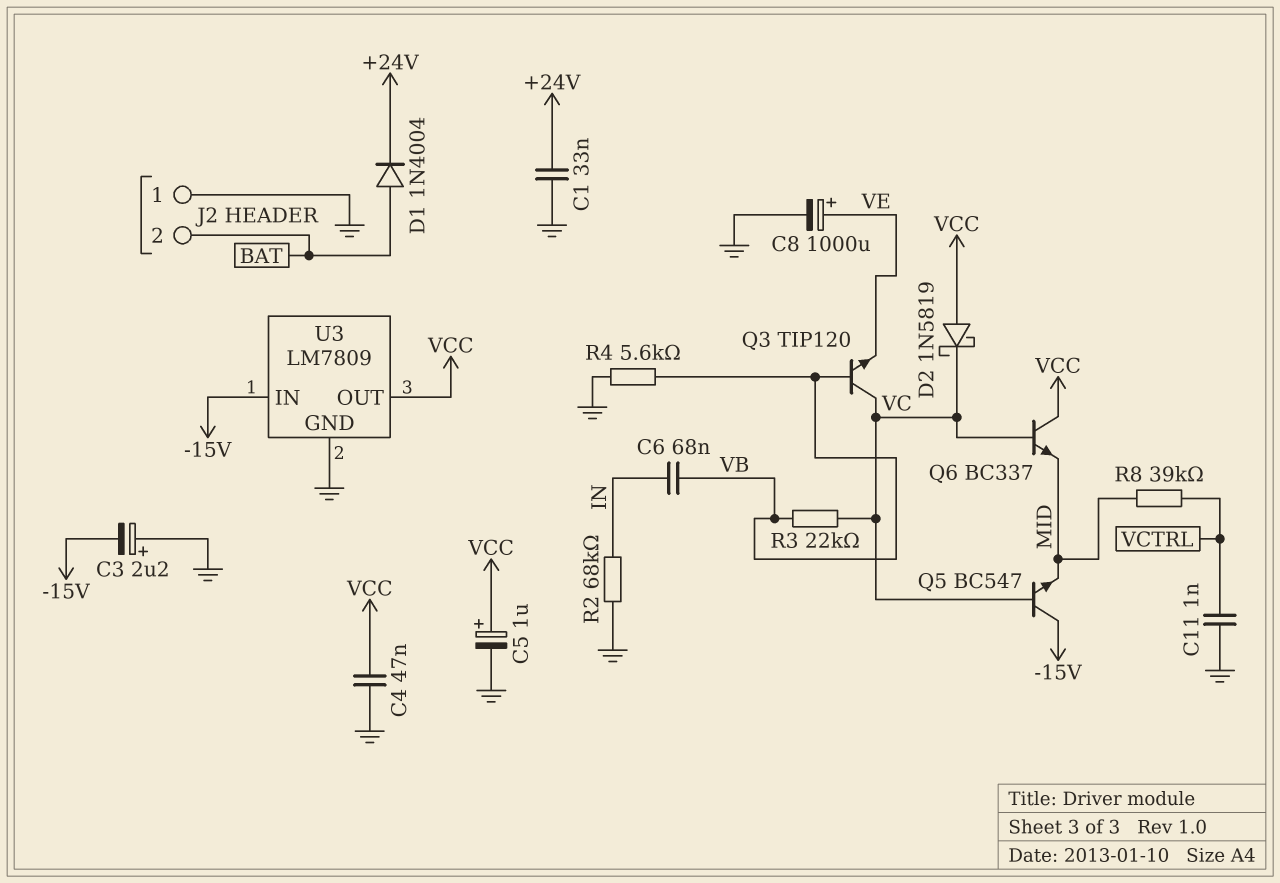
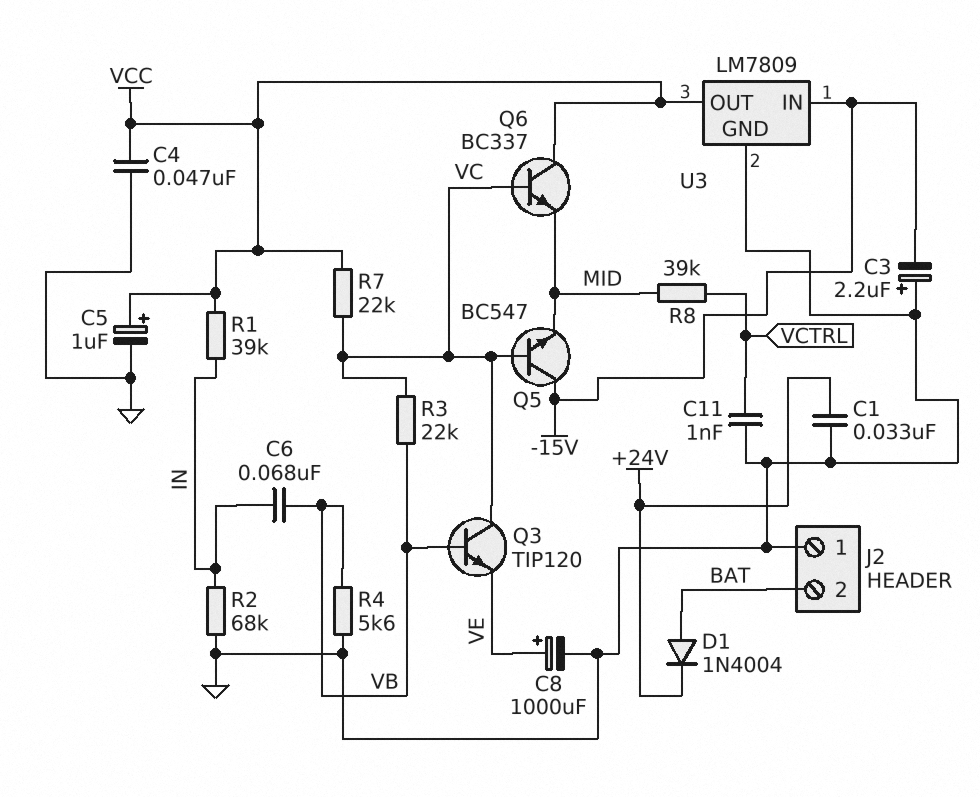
D2: schottky 1N5819 (A VCC, K VC) -> none
R1: none -> 39k (IN, VCC)
R7: none -> 22k (VC, VCC)

